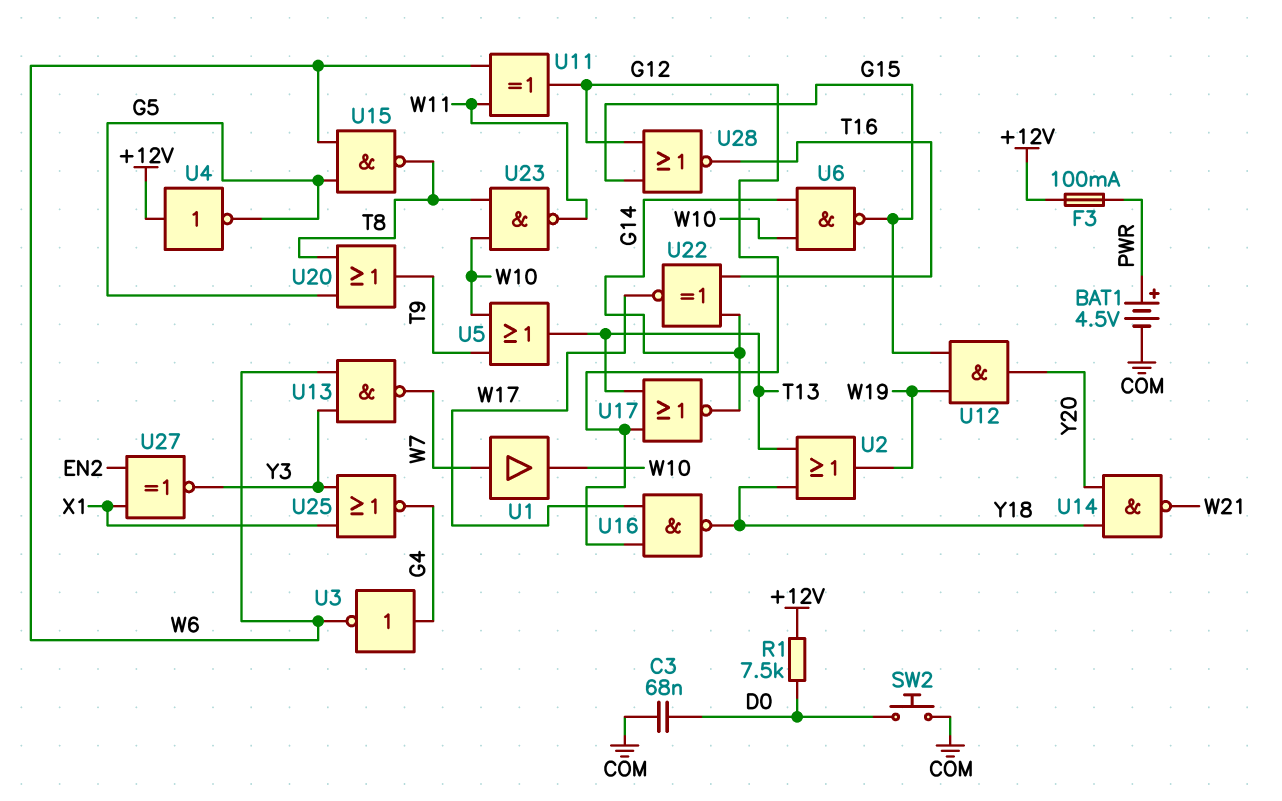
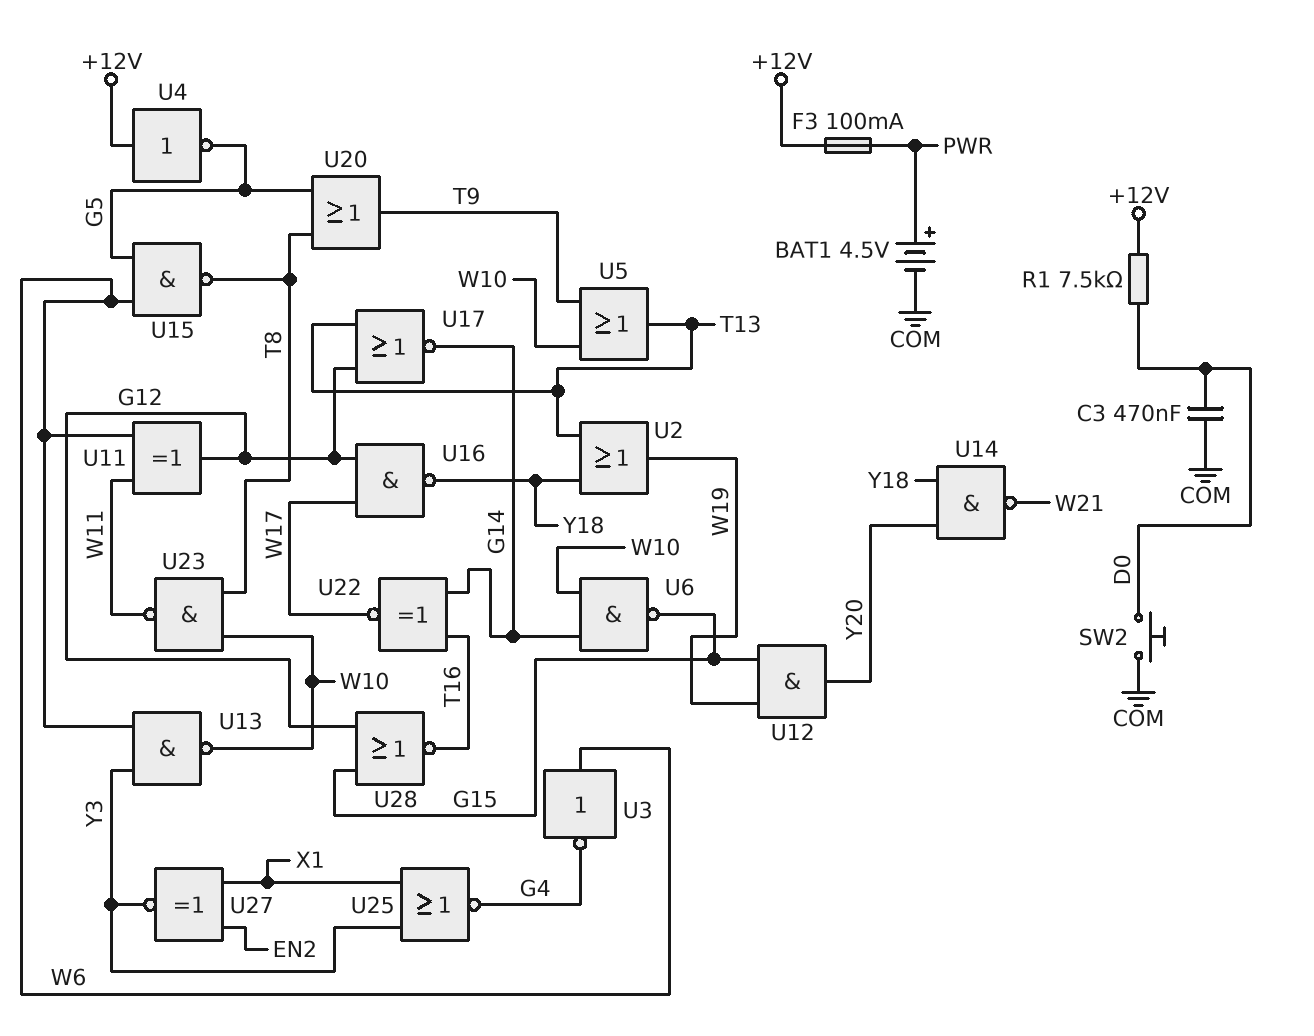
C3: 68nF (COM, D0) -> 470nF (COM, D0)
U1: buffer (in W7, out W10) -> none
U3: NOT (in G4, out W6) -> NOT (in W6, out G4)
U13: NAND (in W6, in Y3, out W7) -> NAND (in W6, in Y3, out W10)

